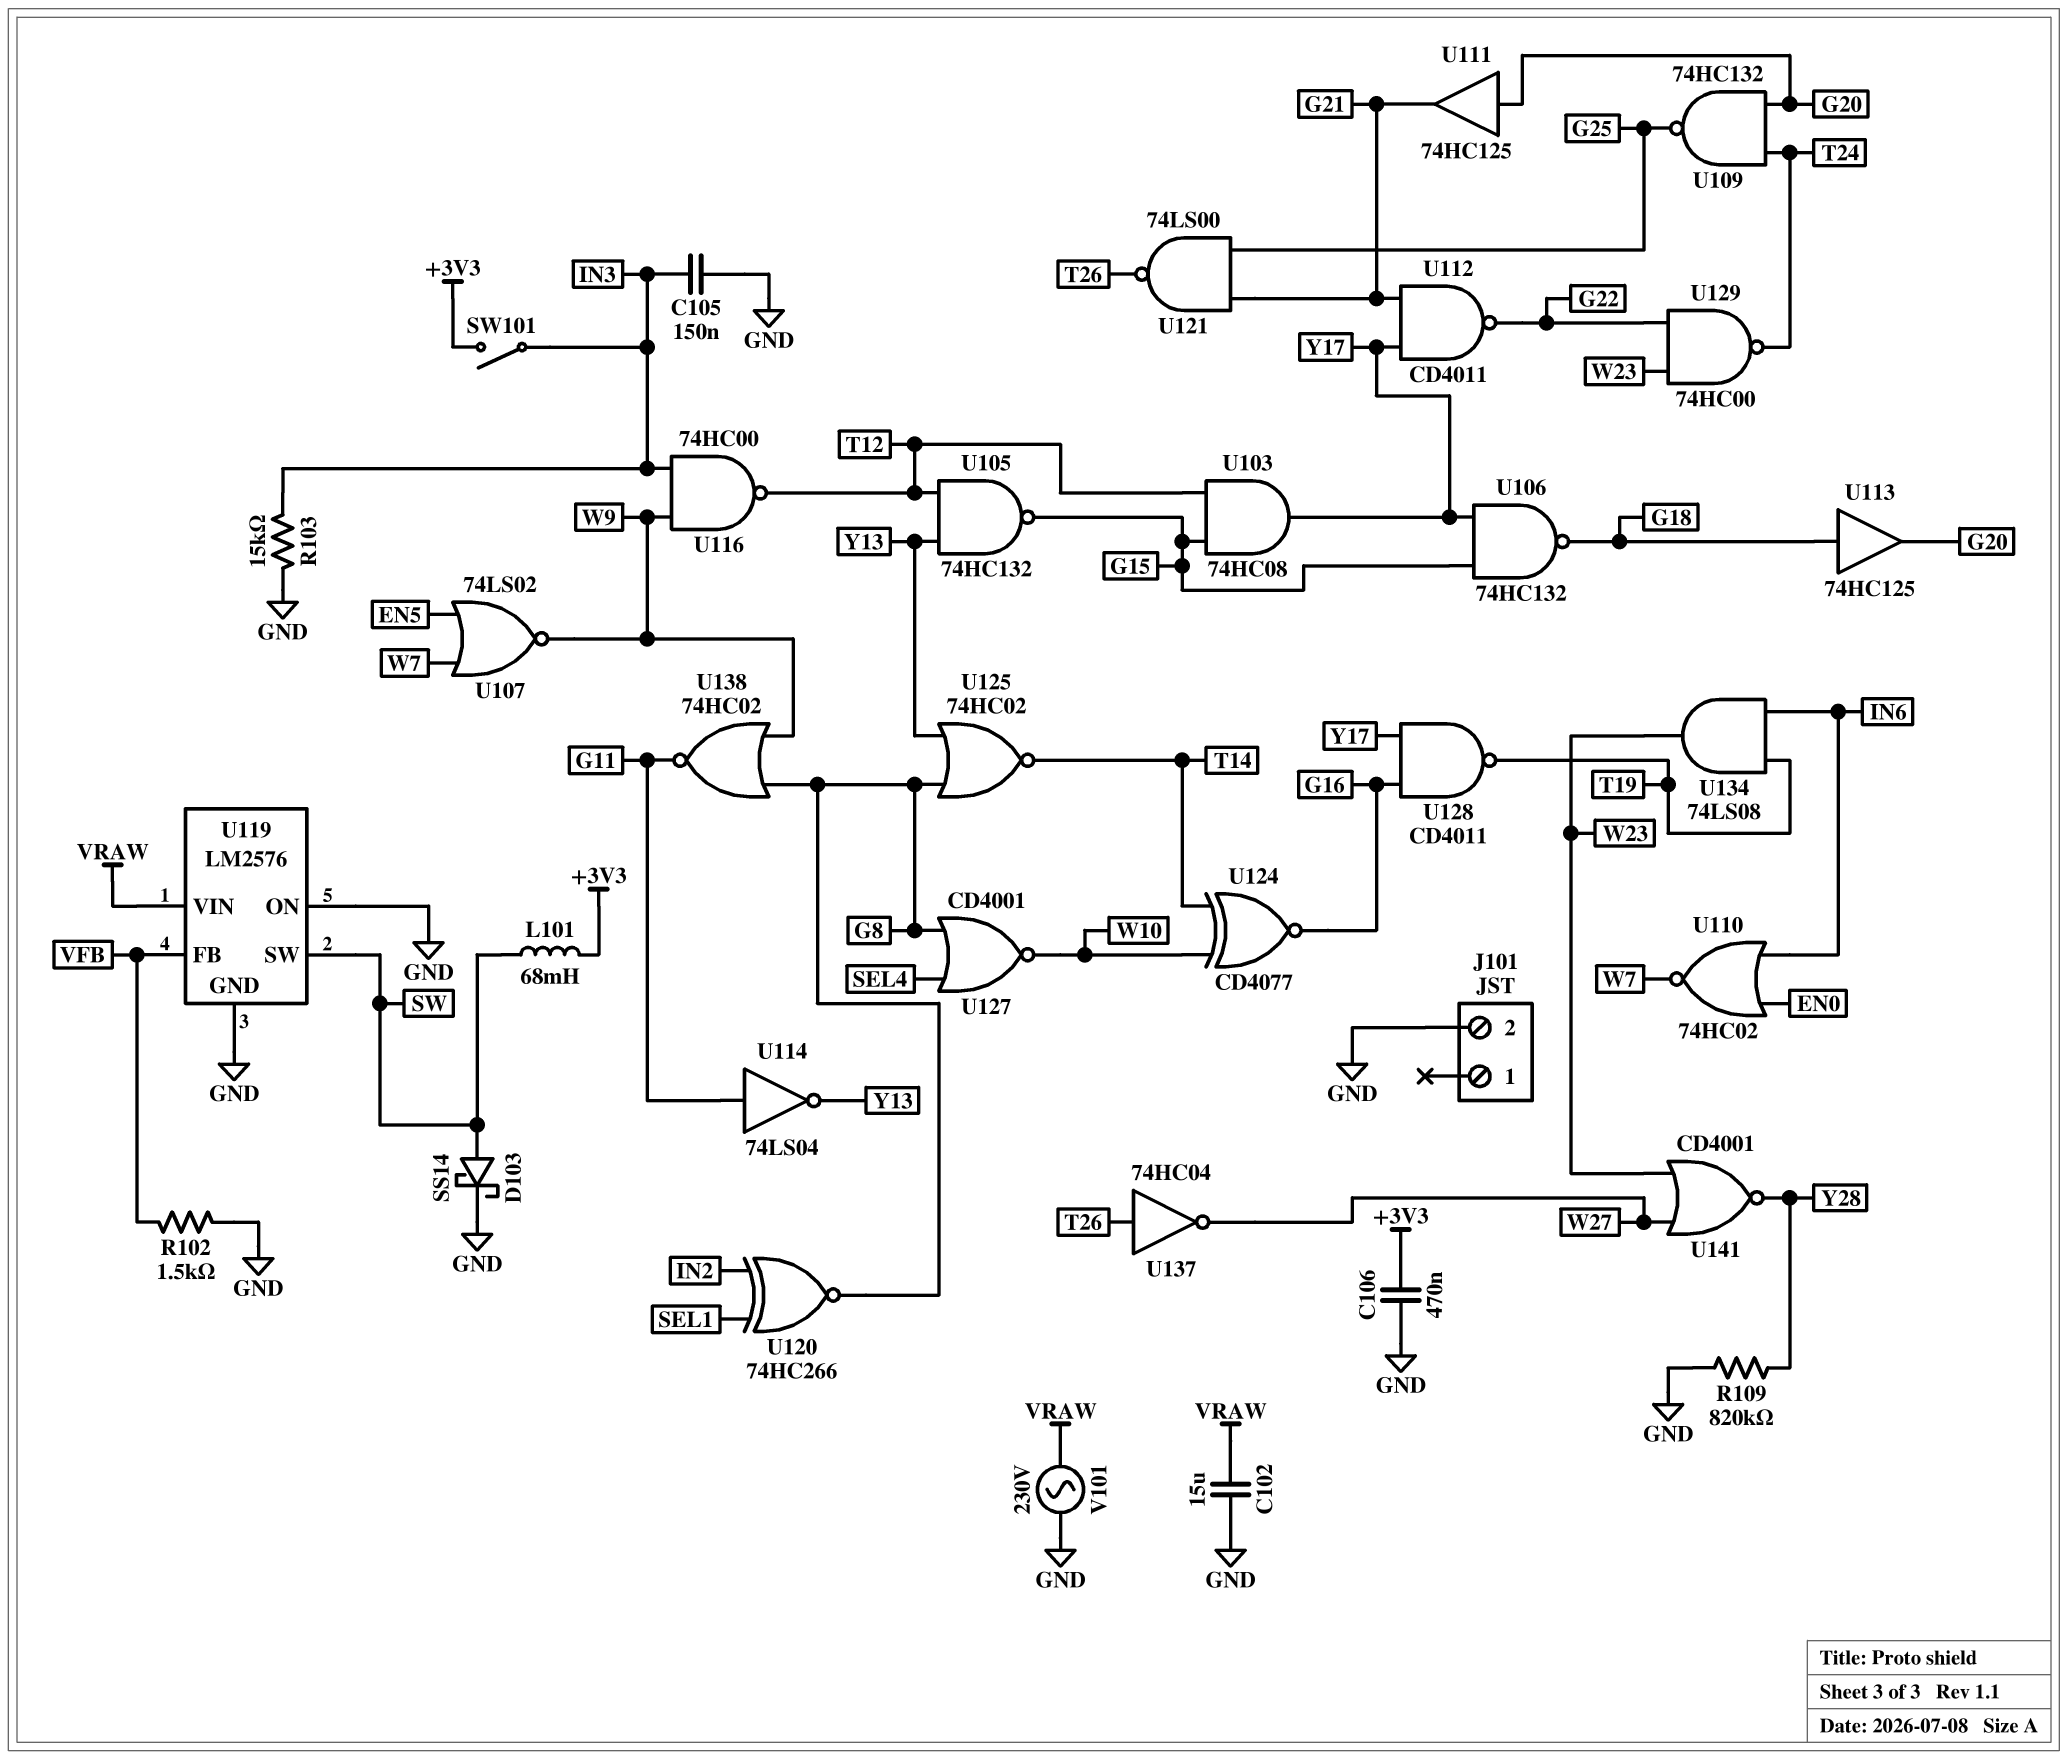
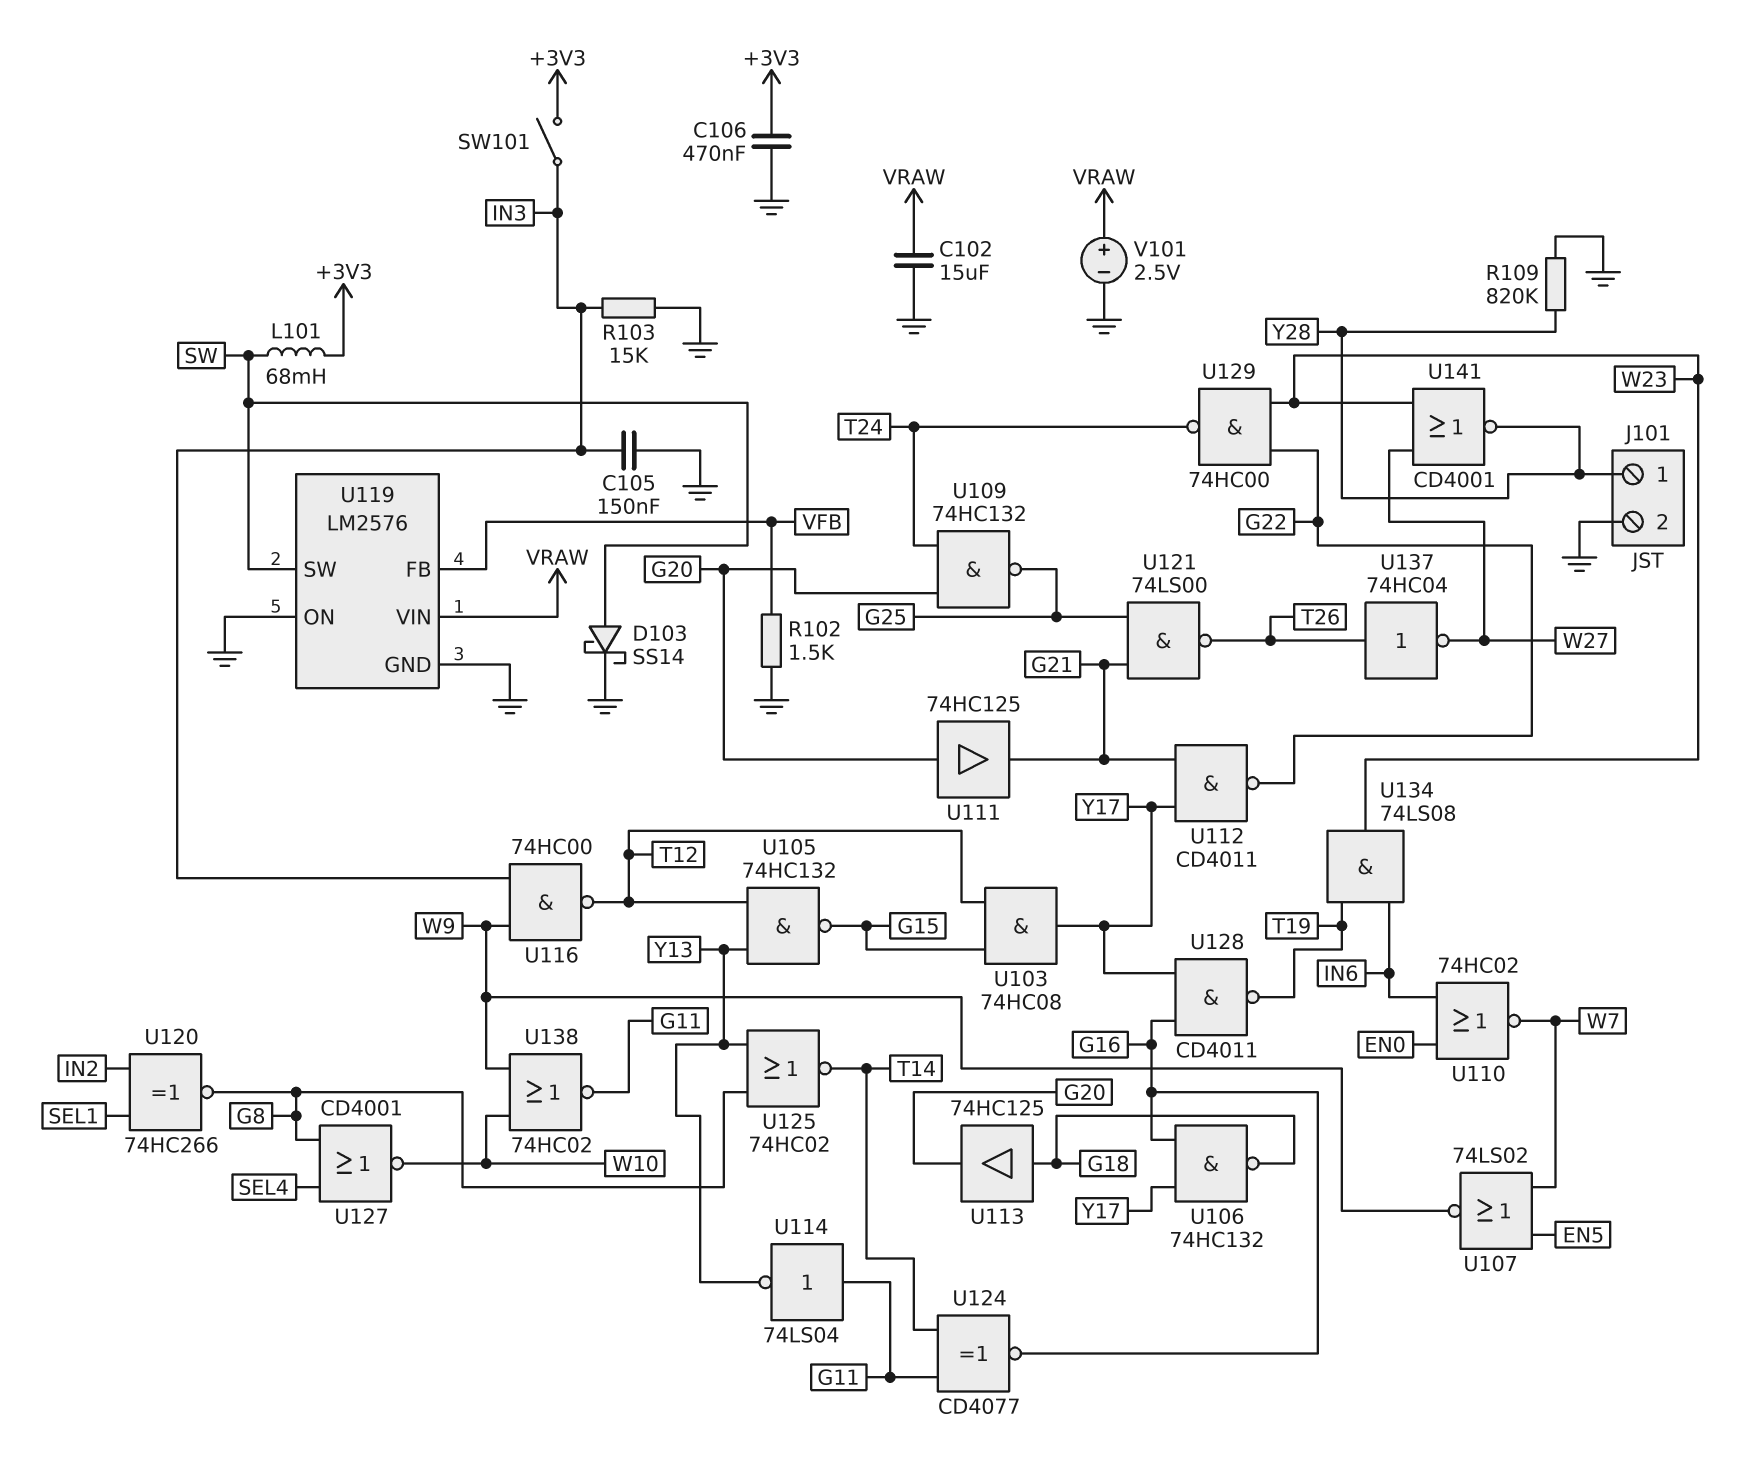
J101 pin 1: none -> Y28
U106: NAND 74HC132 (in G15, in Y17, out G18) -> NAND 74HC132 (in G16, in Y17, out G18)
U124: XNOR CD4077 (in T14, in W10, out G16) -> XNOR CD4077 (in G11, in T14, out G16)
U138: NOR 74HC02 (in G8, in W9, out G11) -> NOR 74HC02 (in W9, in W10, out G11)
V101: AC 230V (GND, VRAW) -> 2.5V (plus VRAW, minus GND)

